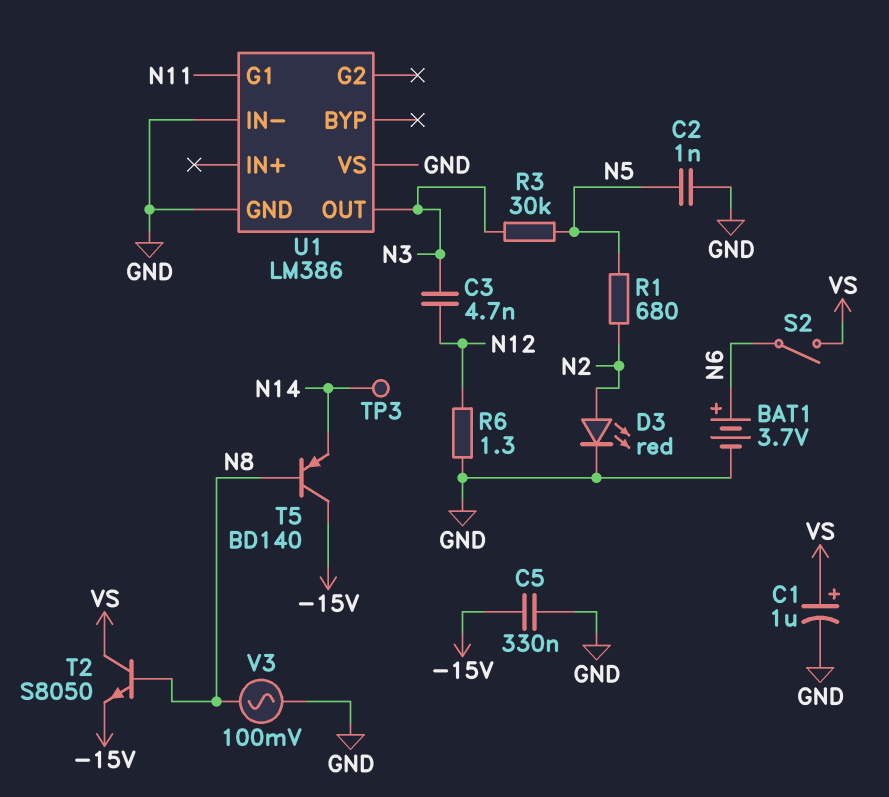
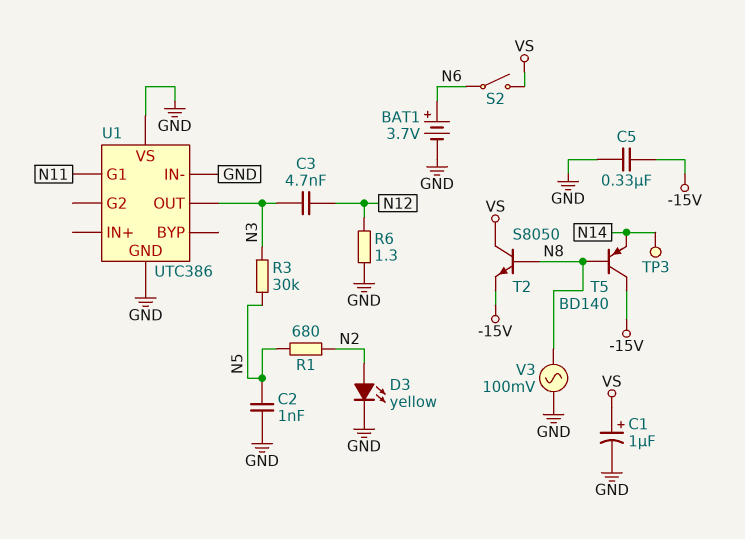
D3: LED red (A N2, K GND) -> LED yellow (A N2, K GND)
U1: LM386 -> UTC386

